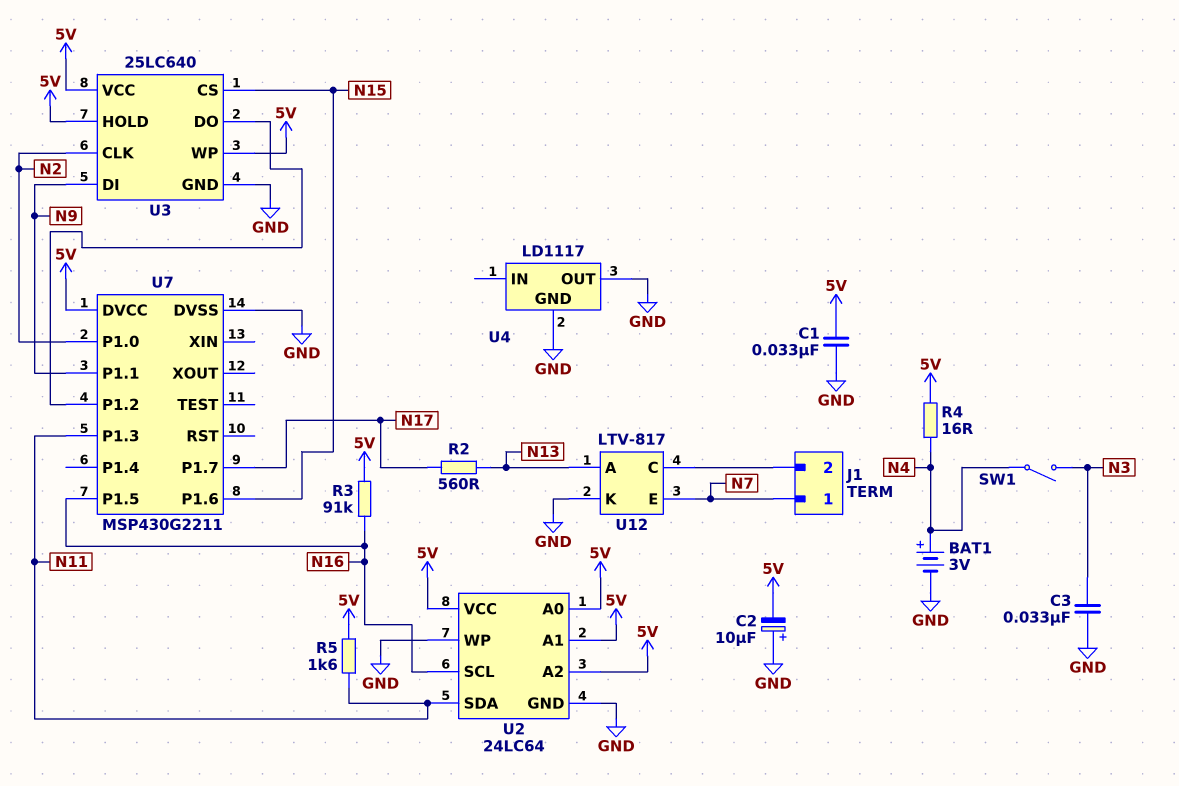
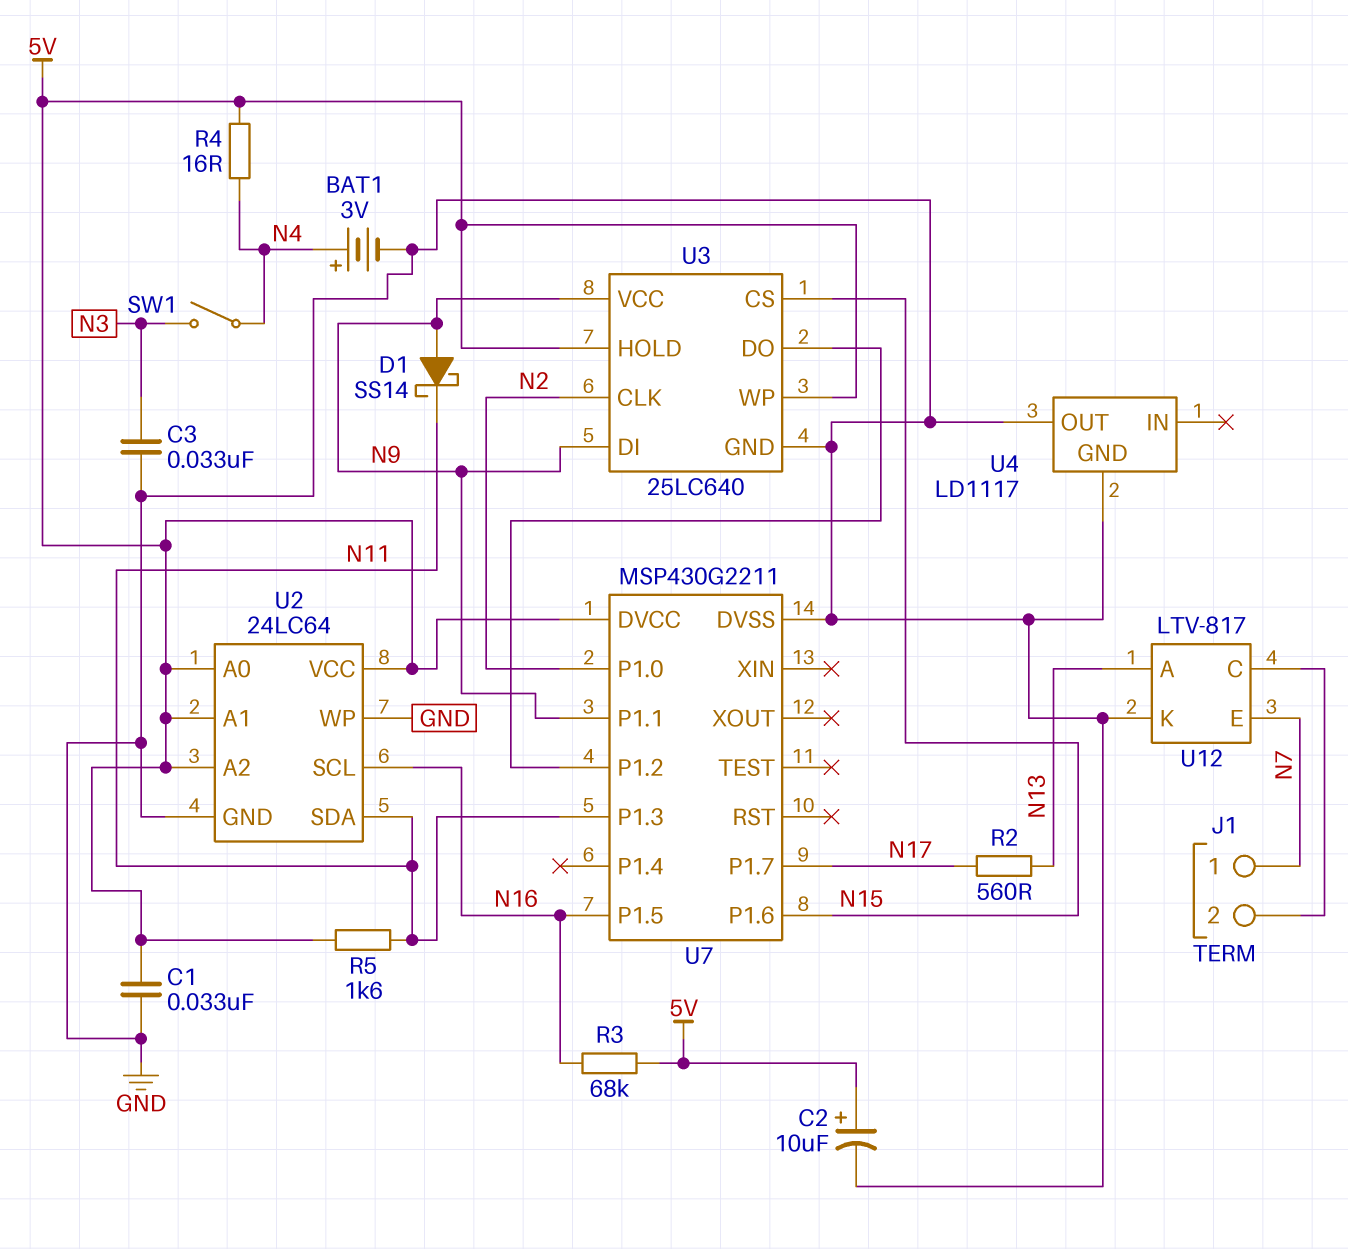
C2: 10uF (plus GND, minus 5V) -> 10uF (plus 5V, minus GND)
D1: none -> schottky SS14 (A N9, K N11)
R3: 91k (5V, N16) -> 68k (5V, N16)
U3 pin VCC: 5V -> N9

